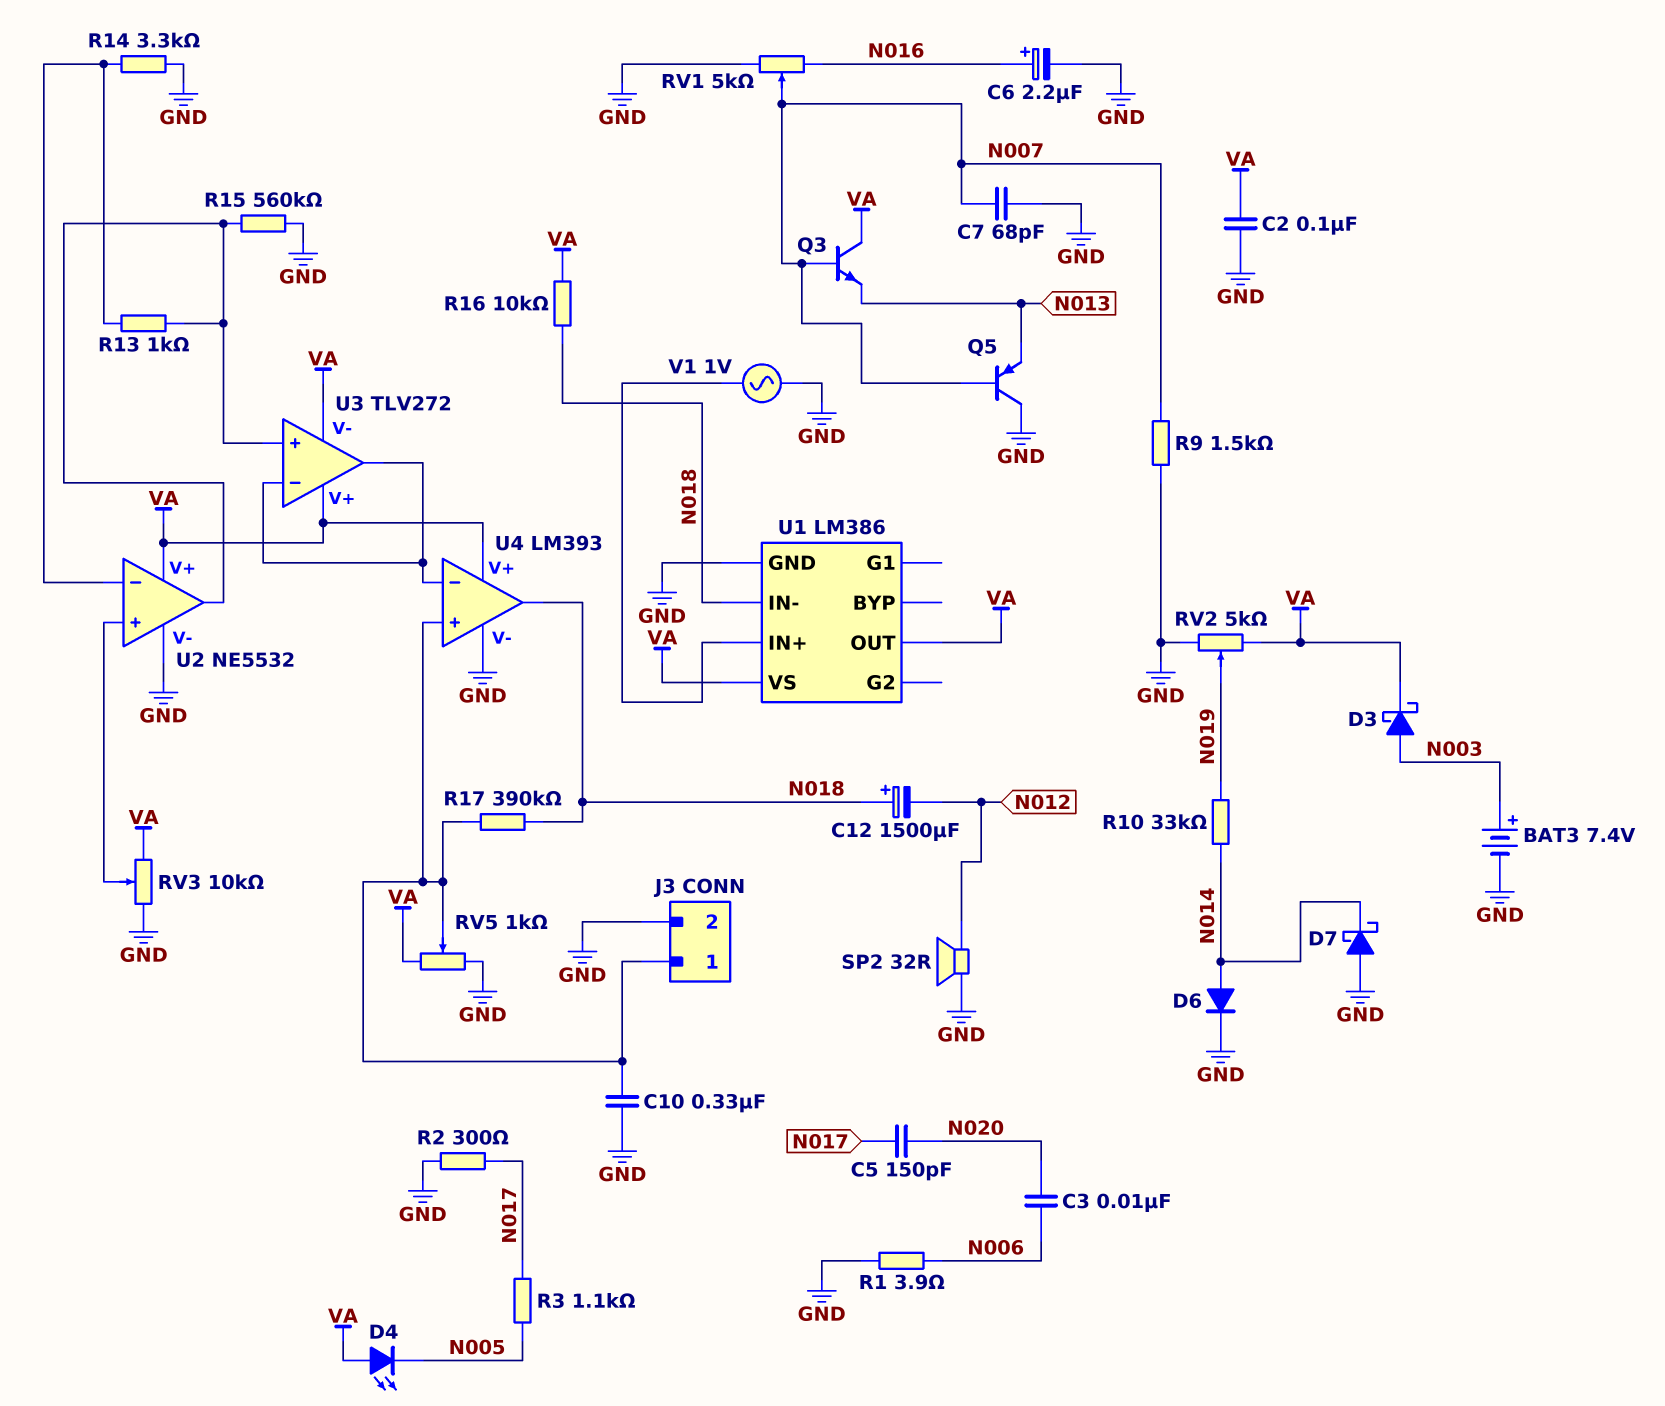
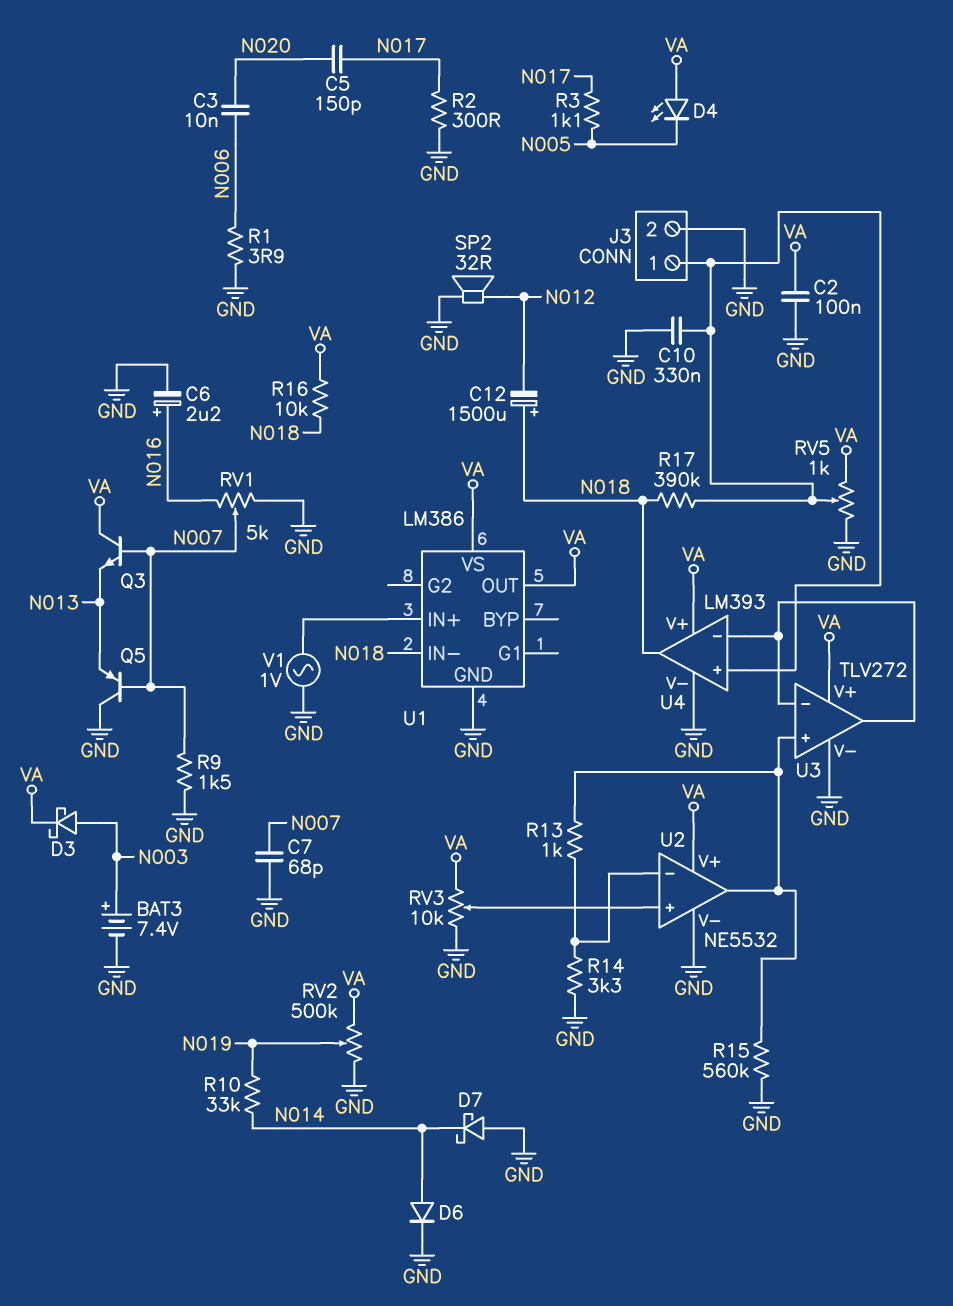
RV2: 5k (GND, VA, wiper N019) -> 500k (GND, VA, wiper N019)
U3 pin V-: VA -> GND

